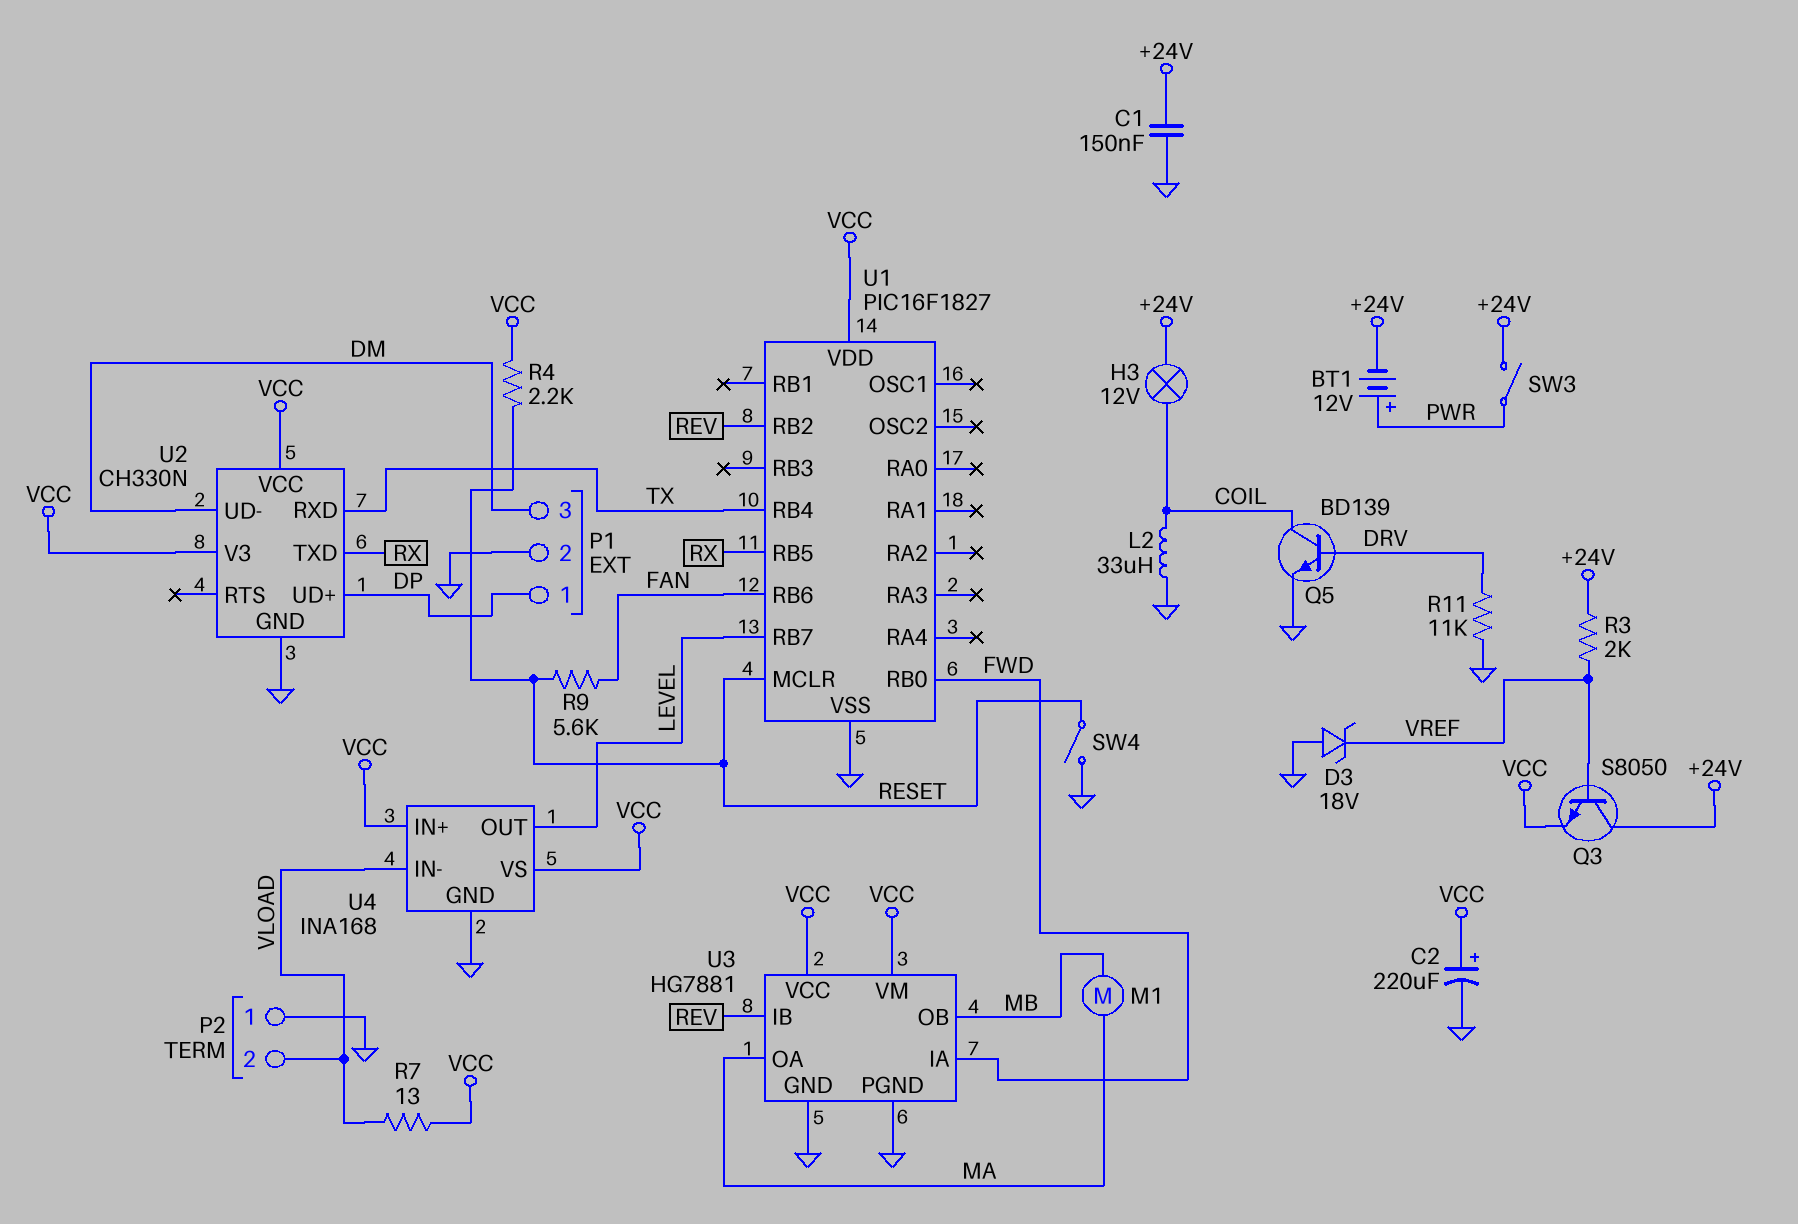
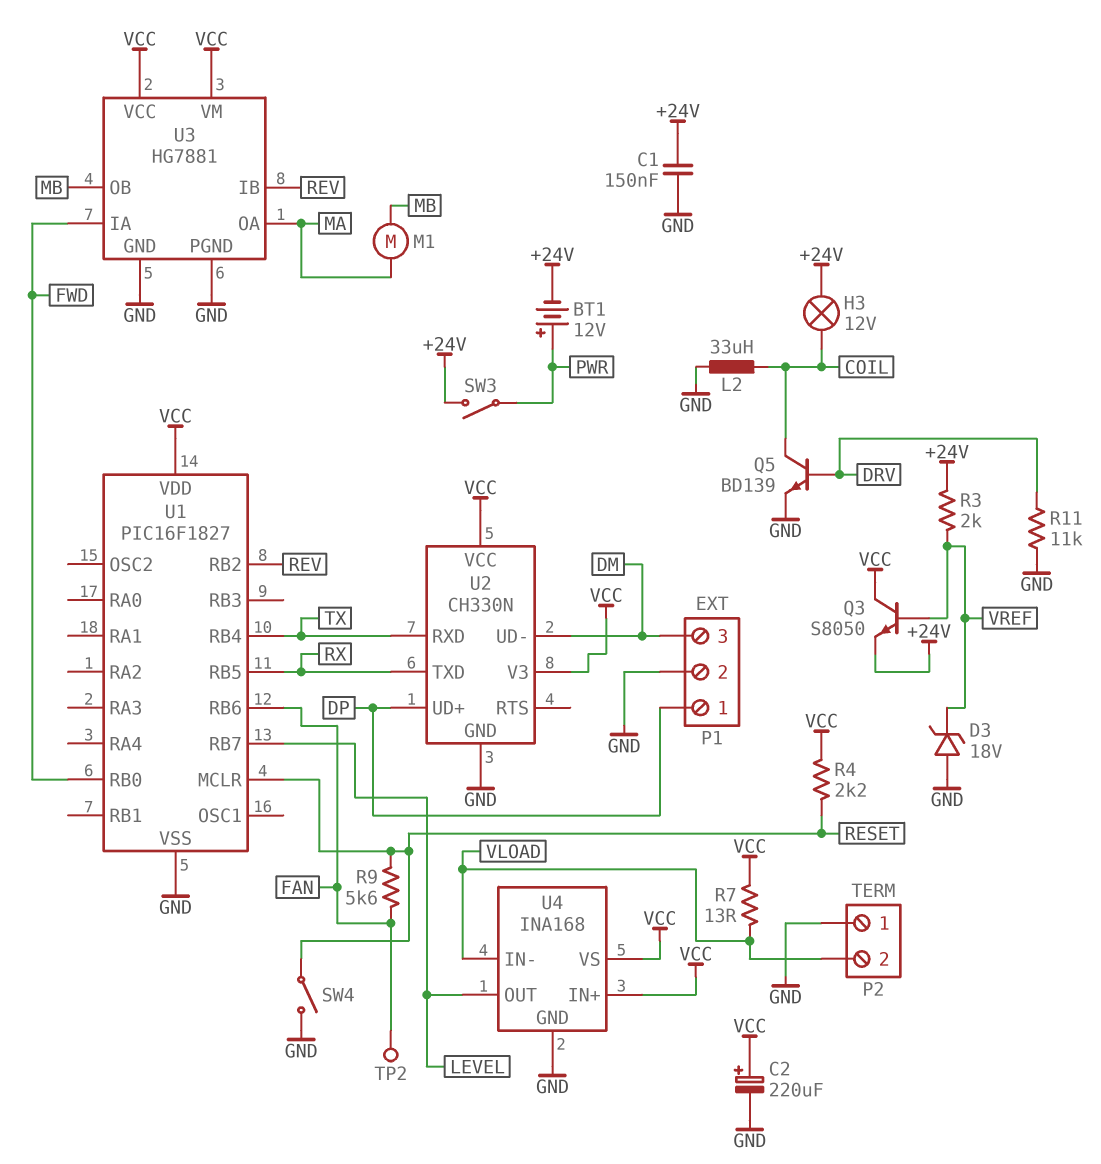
Q3: NPN S8050 (B VREF, C +24V, E VCC) -> NPN S8050 (B VREF, C VCC, E +24V)
TP2: none -> test point (FAN)

